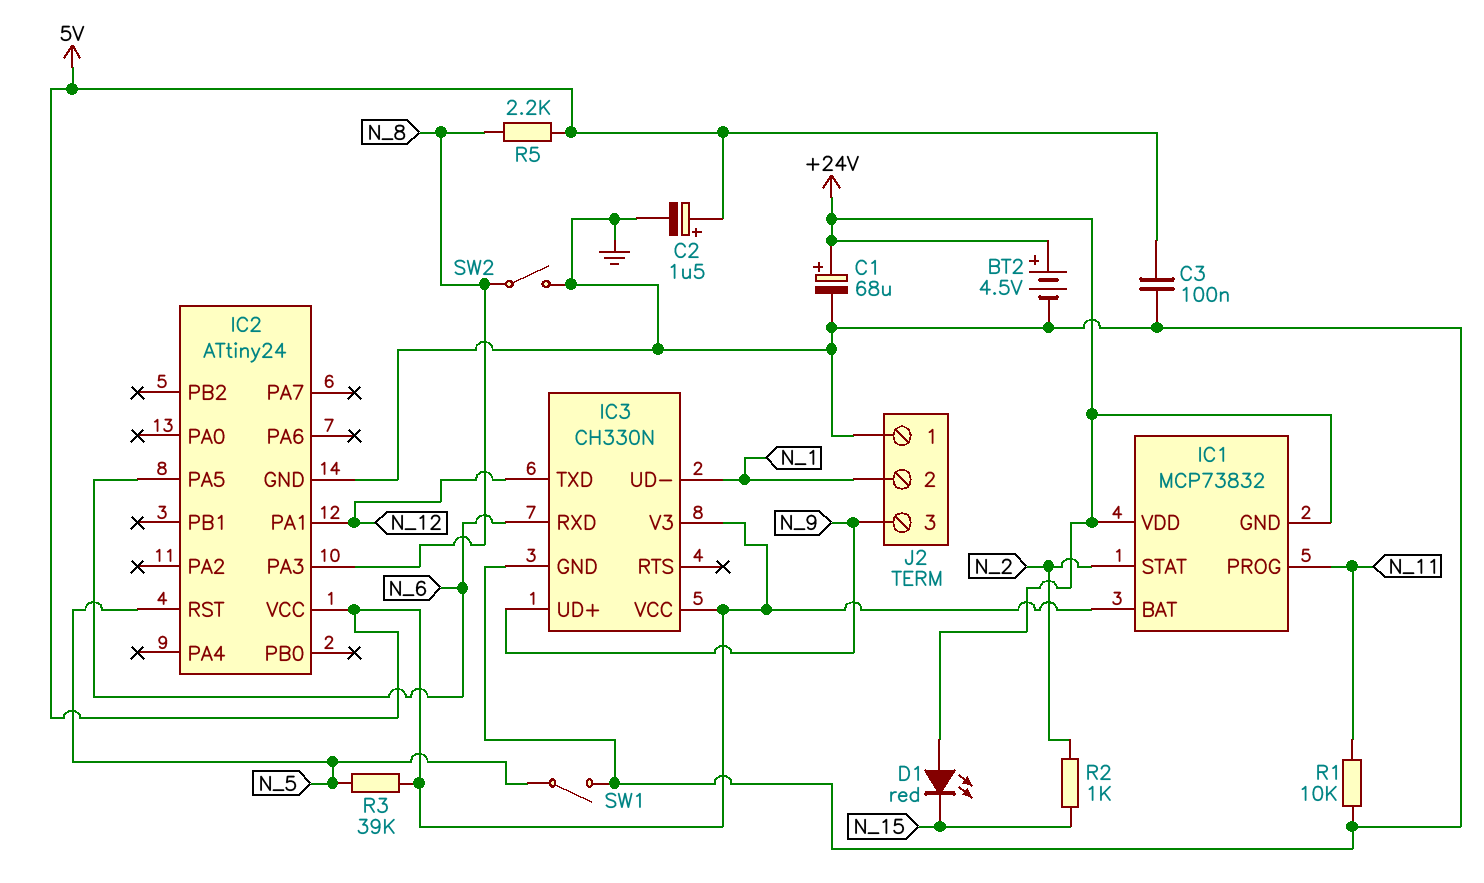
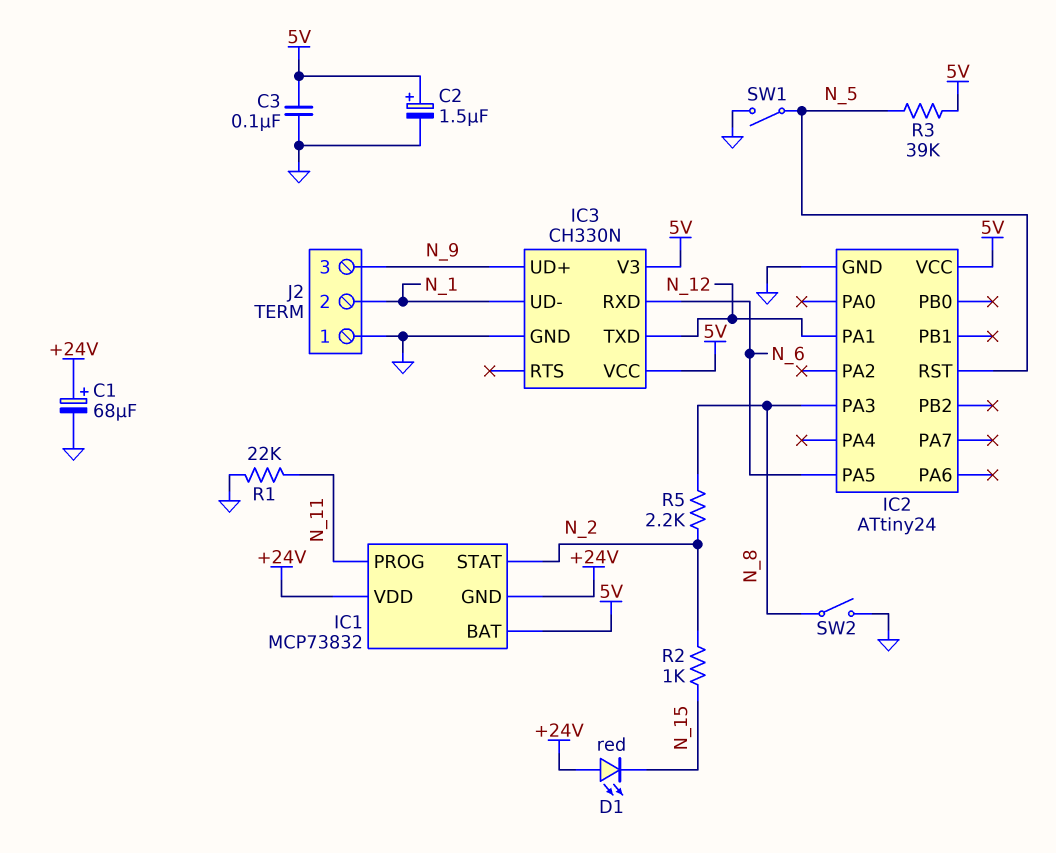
BT2: 4.5V (plus +24V, minus GND) -> none
R1: 10k (GND, N_11) -> 22k (GND, N_11)
R5: 2.2k (5V, N_8) -> 2.2k (N_2, N_8)

